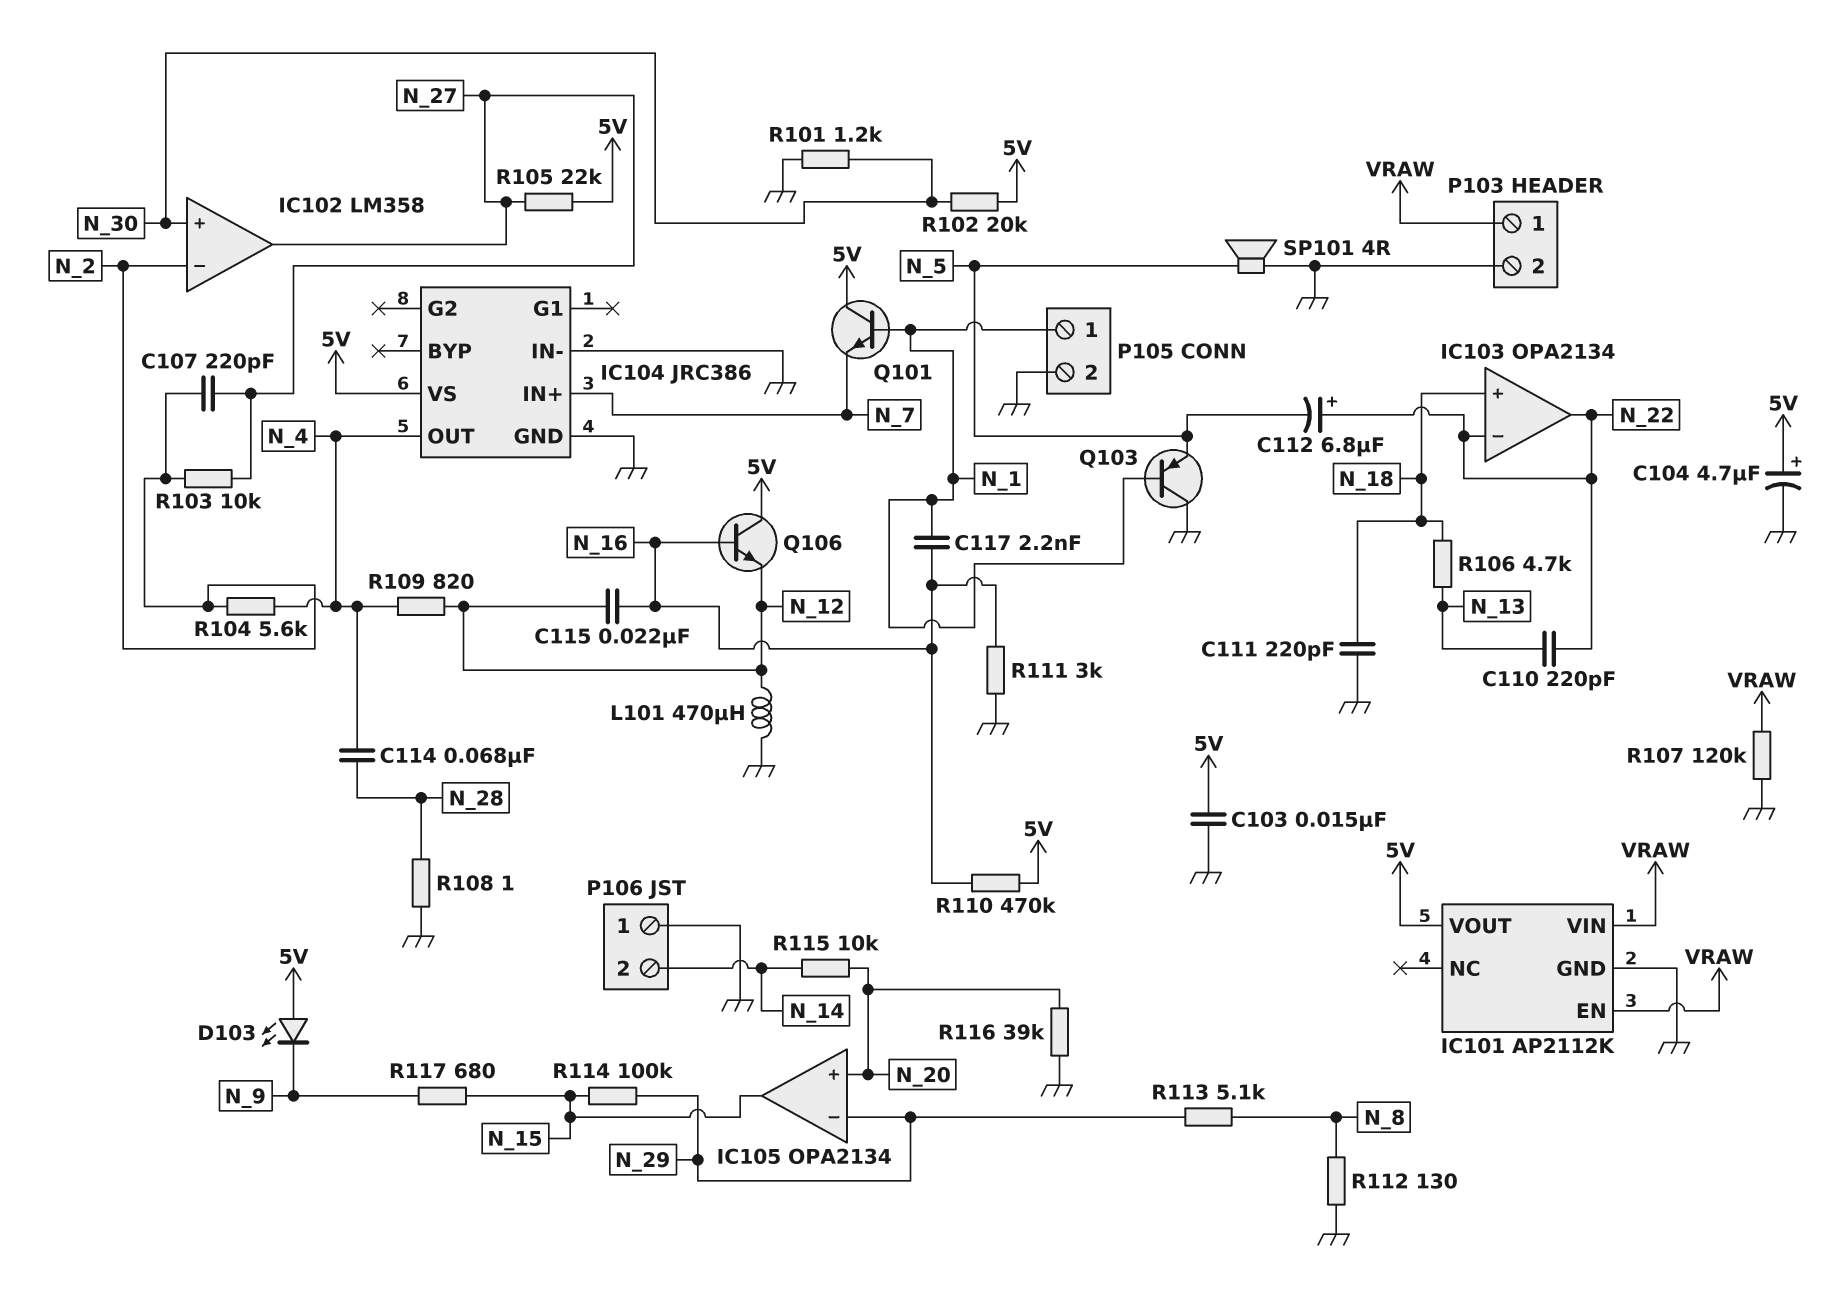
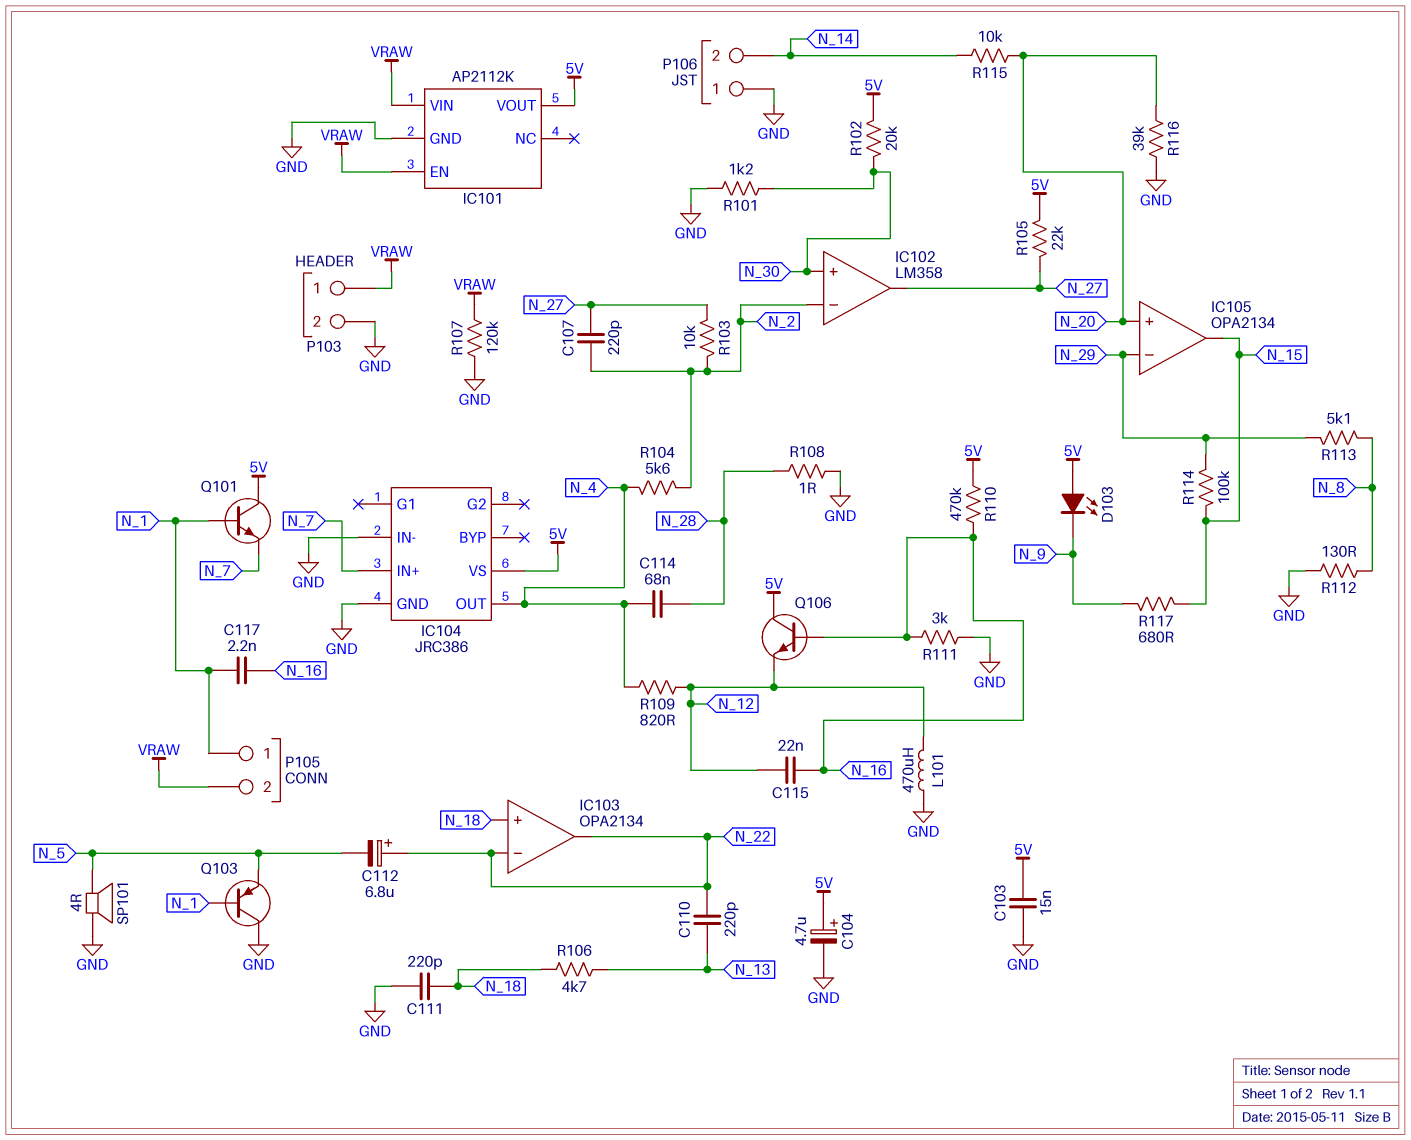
P105 pin 2: GND -> VRAW

